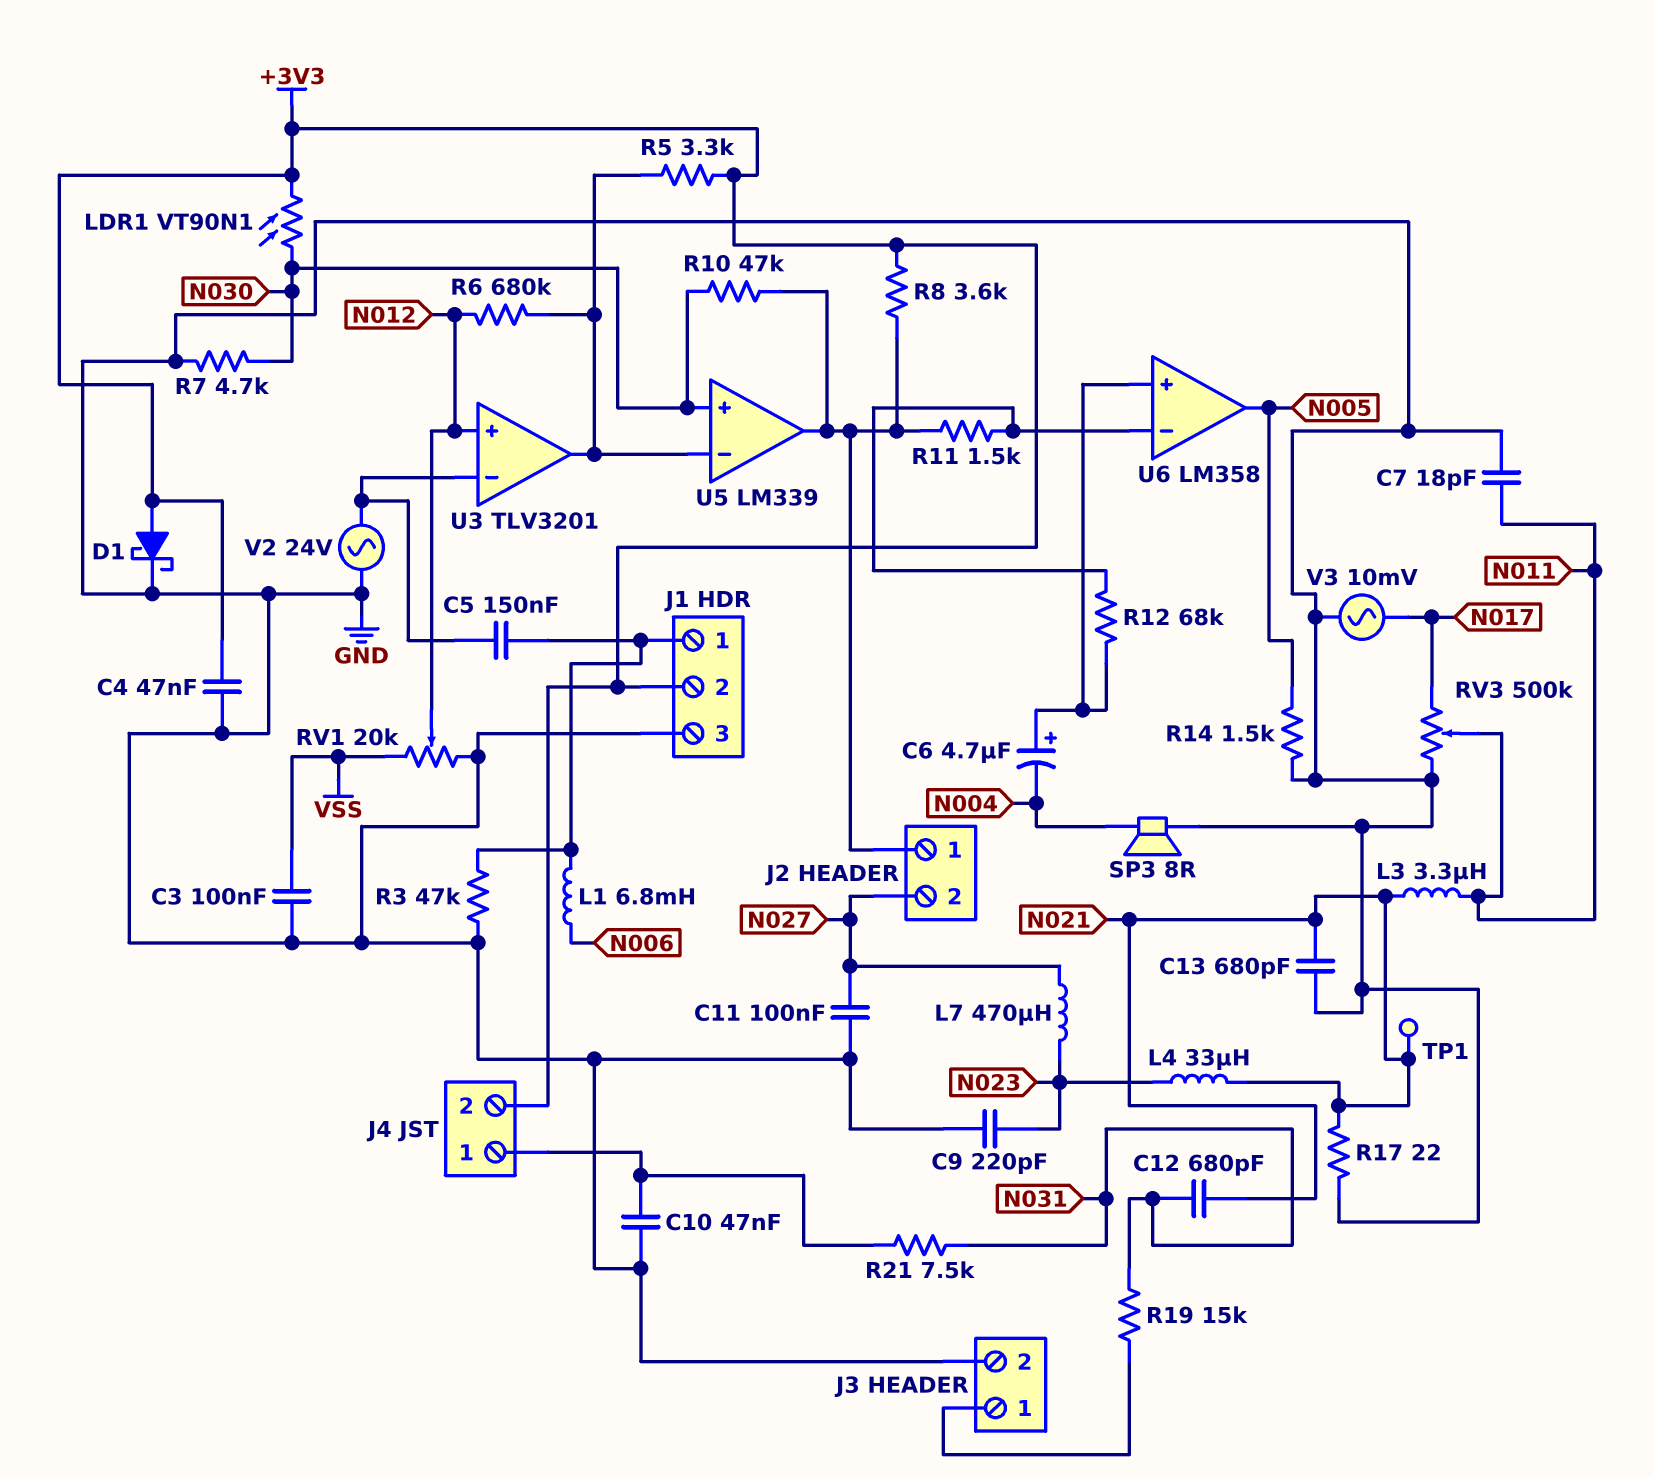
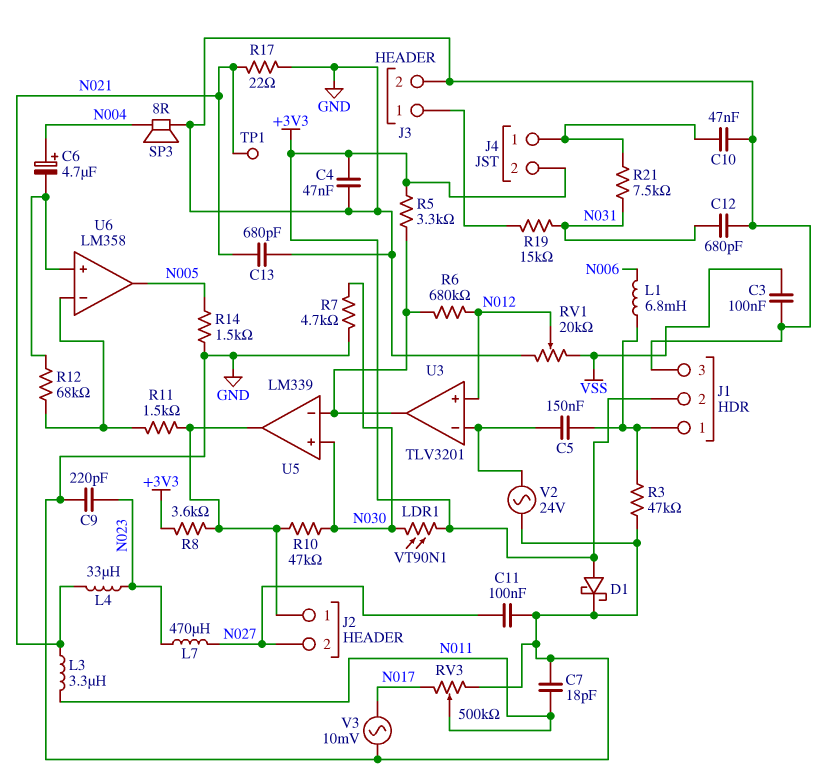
C6: 4.7uF (plus U6/in+, minus N004) -> 4.7uF (plus N004, minus U6/in+)
C12: 680pF (N021, N031) -> 680pF (GND, N031)

